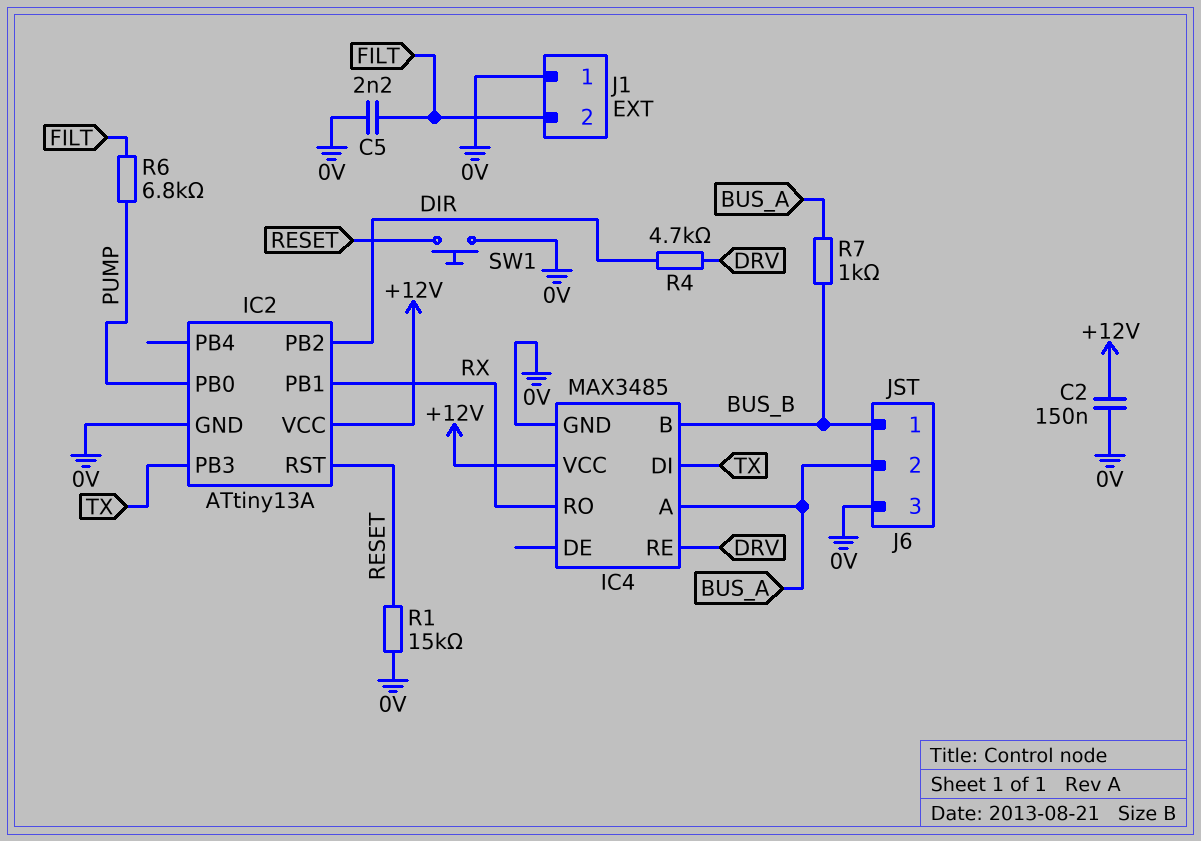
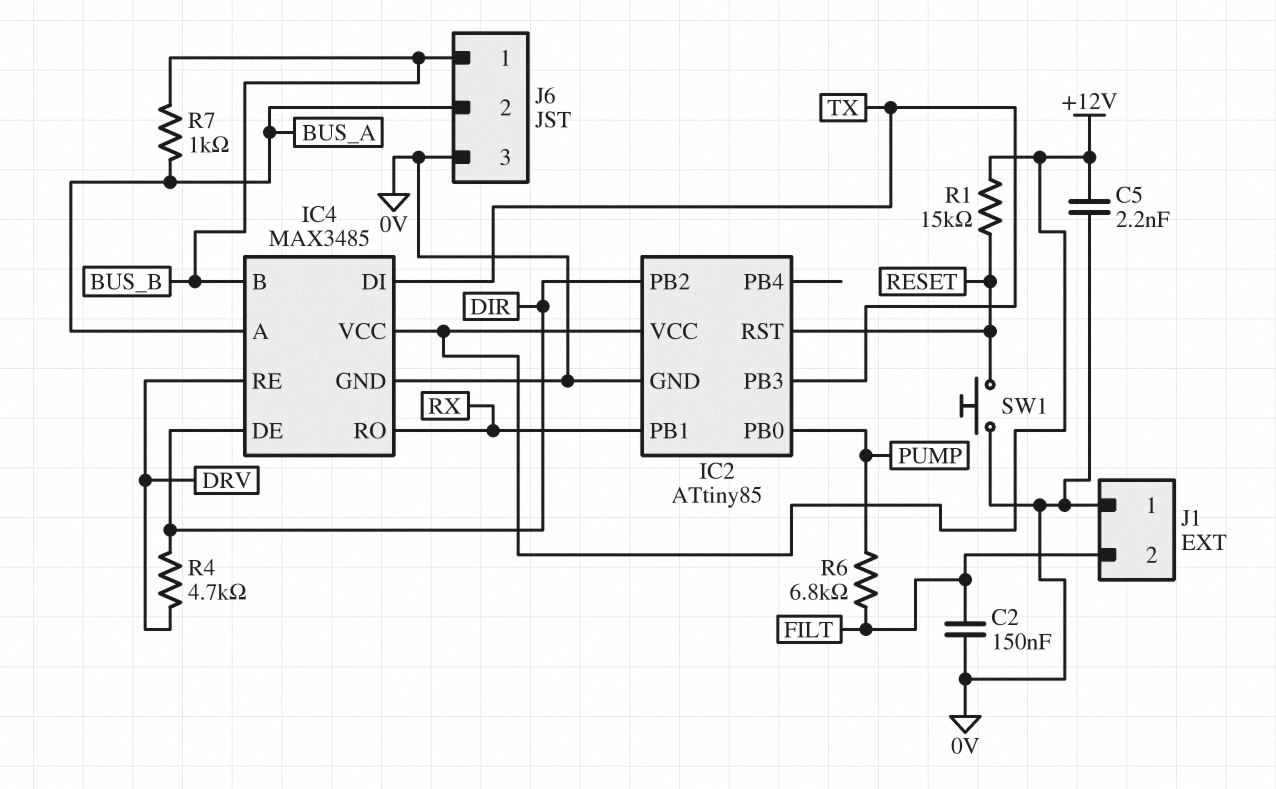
C2: 150nF (+12V, 0V) -> 150nF (0V, FILT)
C5: 2.2nF (0V, FILT) -> 2.2nF (+12V, 0V)
IC2: ATtiny13A -> ATtiny85
IC4 pin DE: none -> DIR
R1: 15k (0V, RESET) -> 15k (+12V, RESET)

